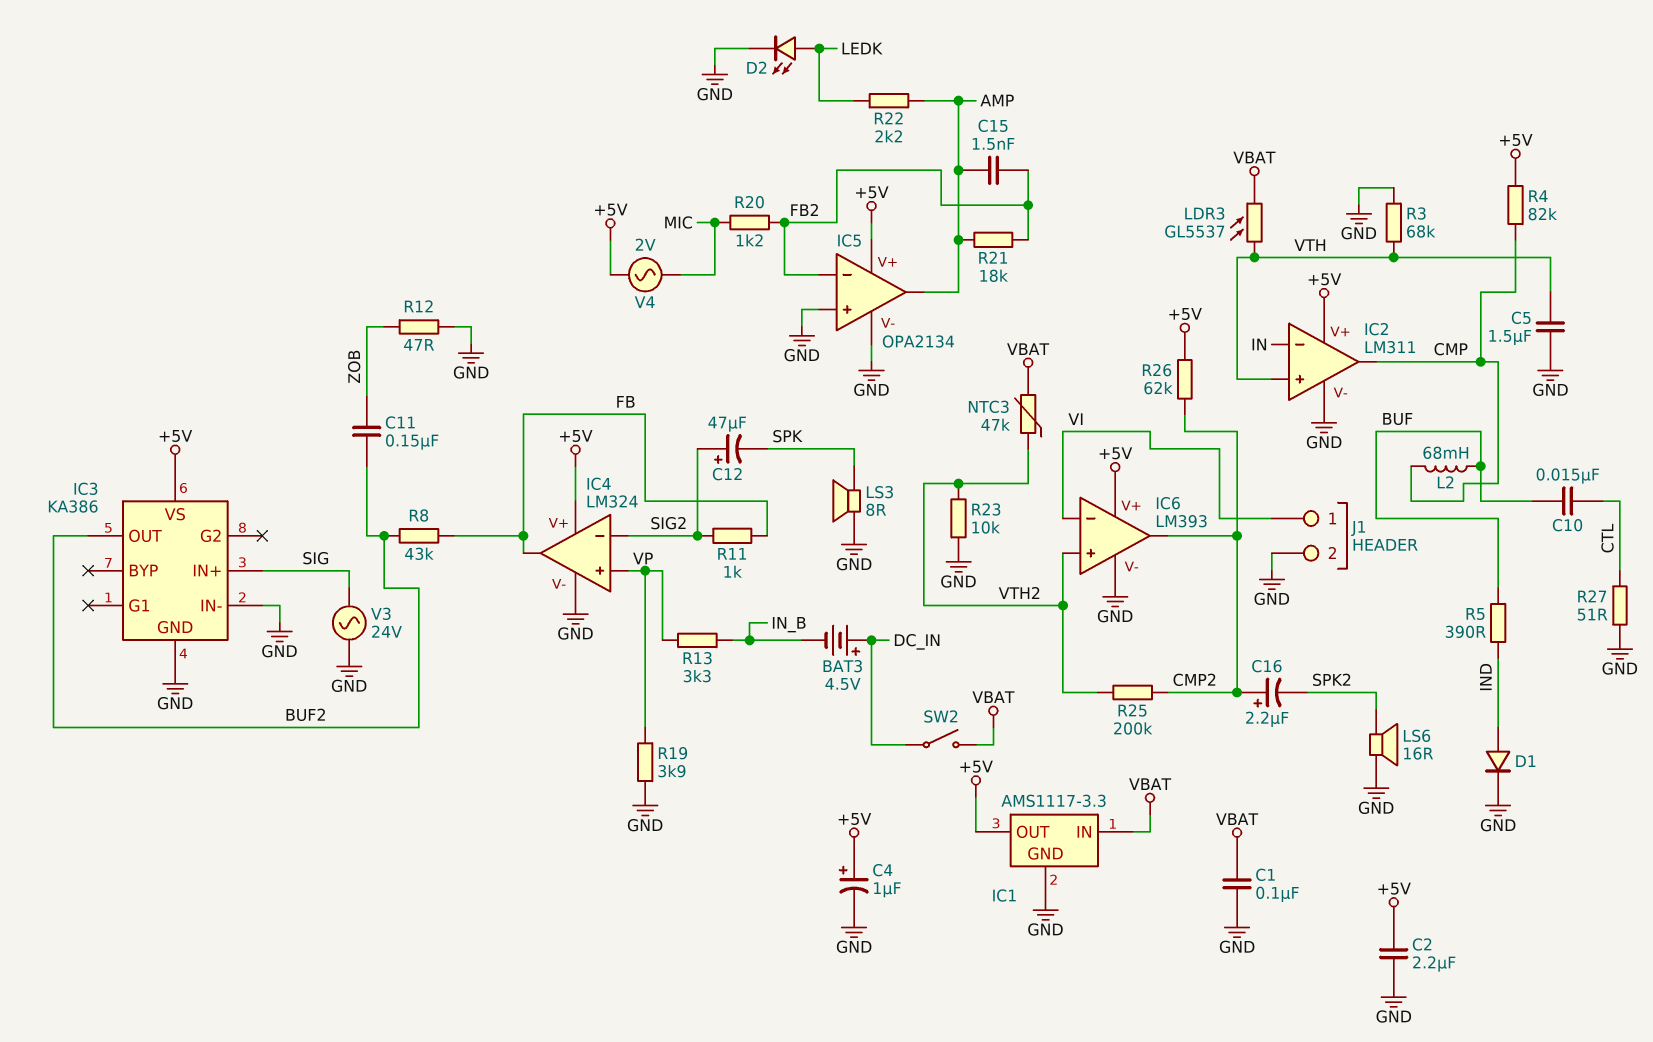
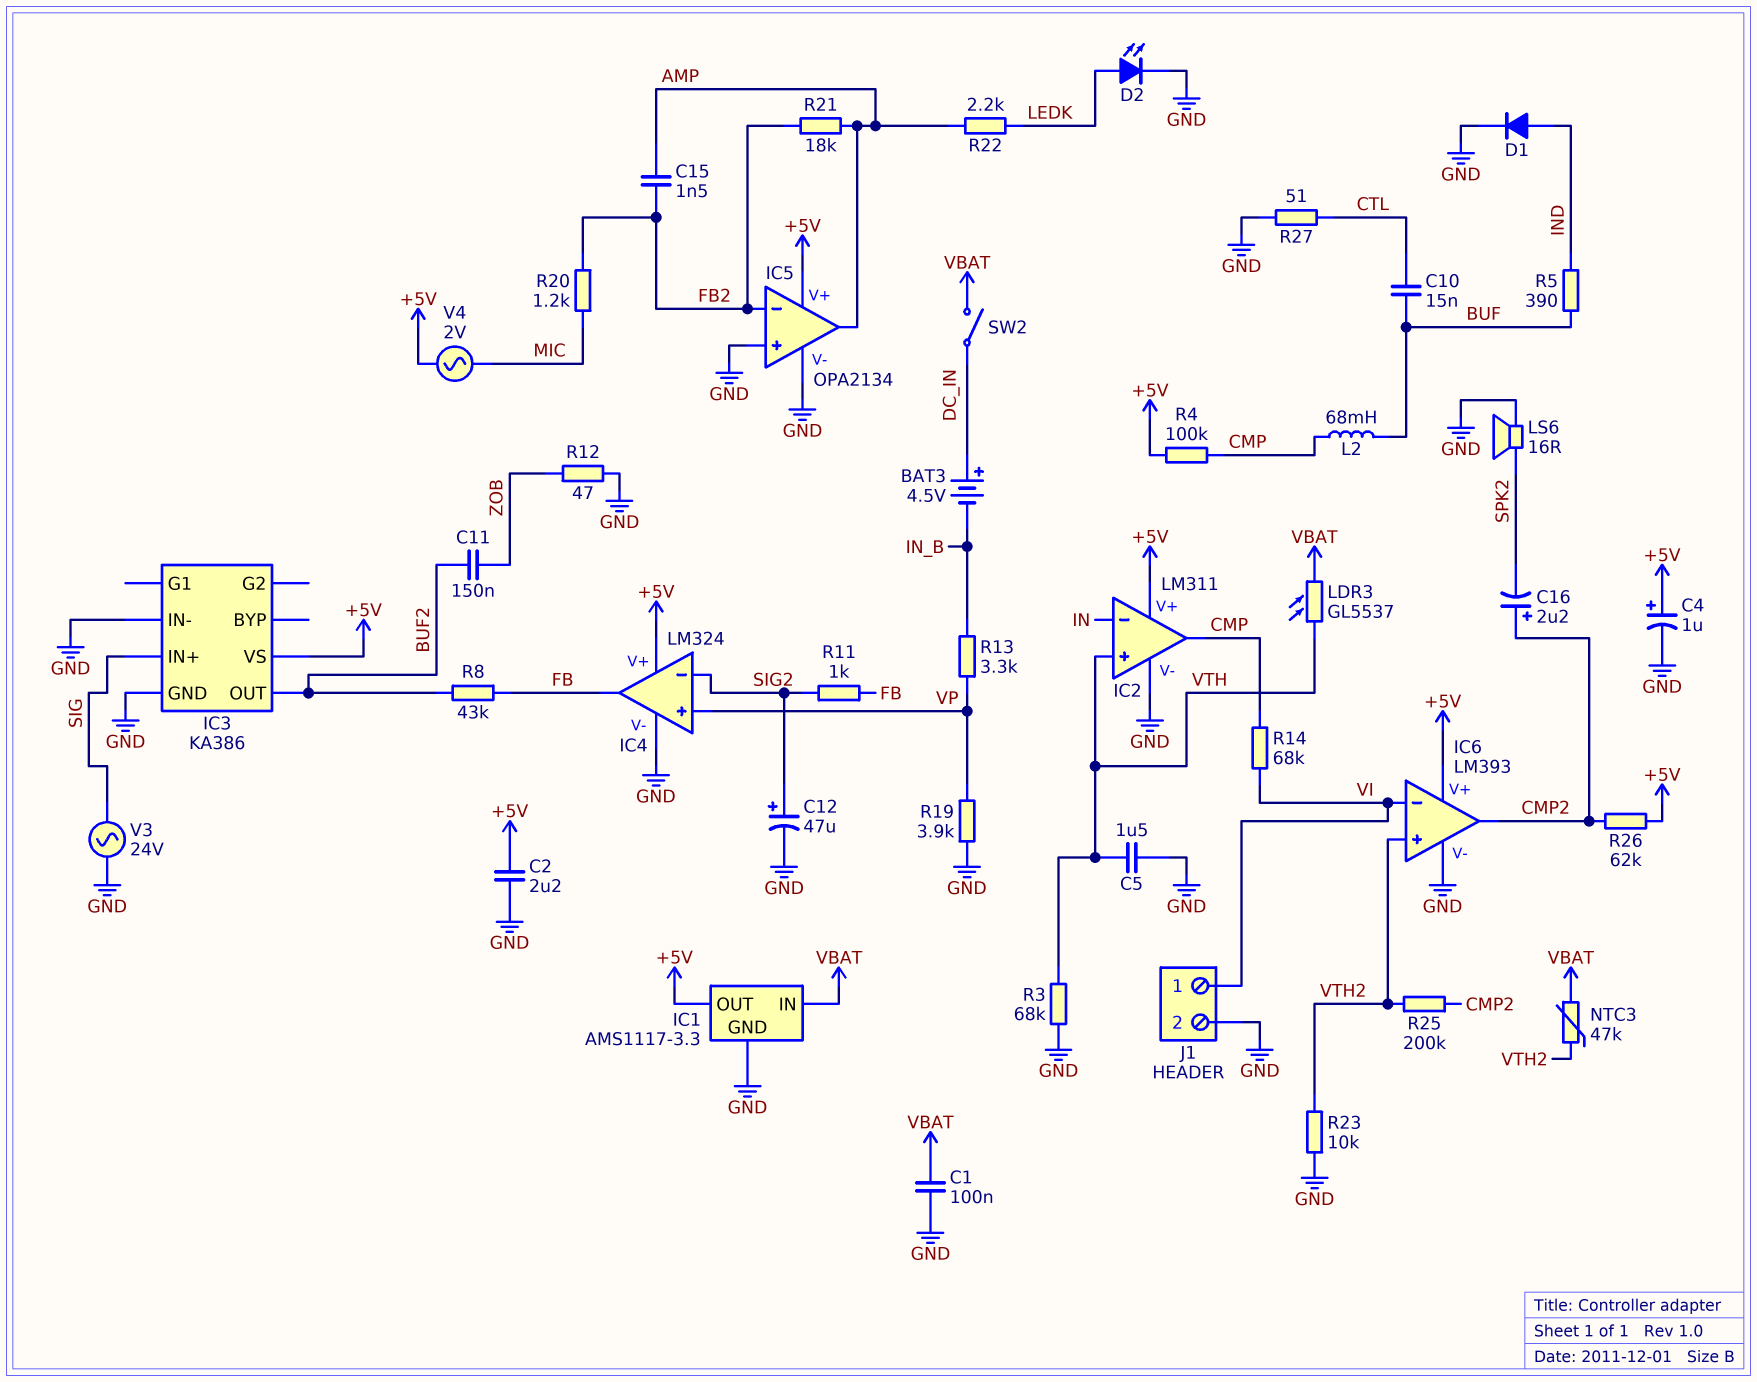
C12: 47uF (plus SIG2, minus SPK) -> 47uF (plus SIG2, minus GND)
LS3: speaker 8R (GND, SPK) -> none
R4: 82k (+5V, CMP) -> 100k (+5V, CMP)
R14: none -> 68k (CMP, VI)

